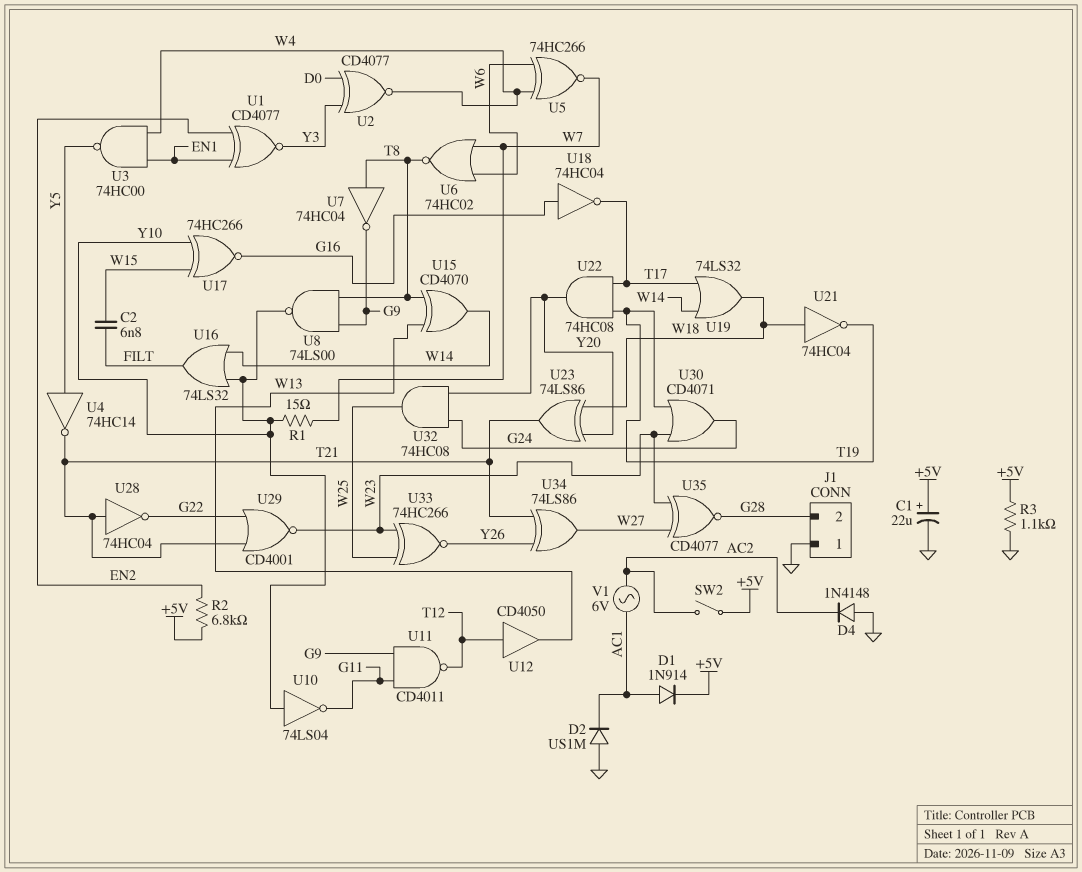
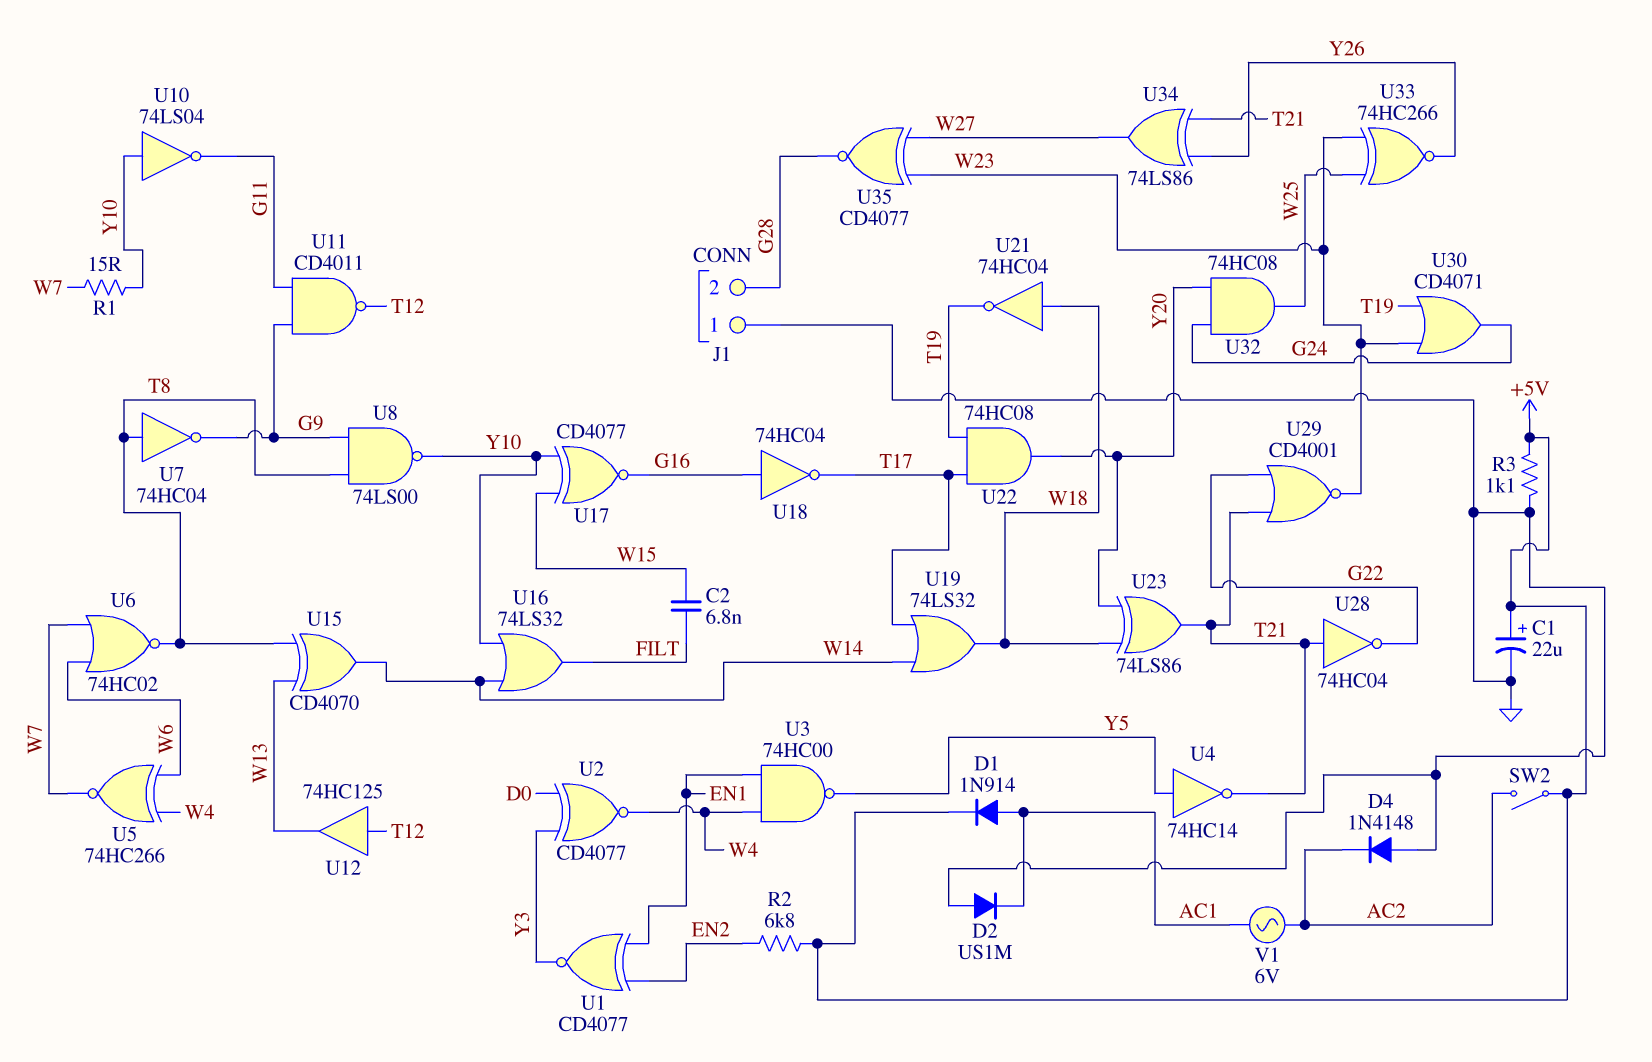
U12: buffer CD4050 (in T12, out W13) -> buffer 74HC125 (in T12, out W13)
U17: XNOR 74HC266 (in W15, in Y10, out G16) -> XNOR CD4077 (in W15, in Y10, out G16)

